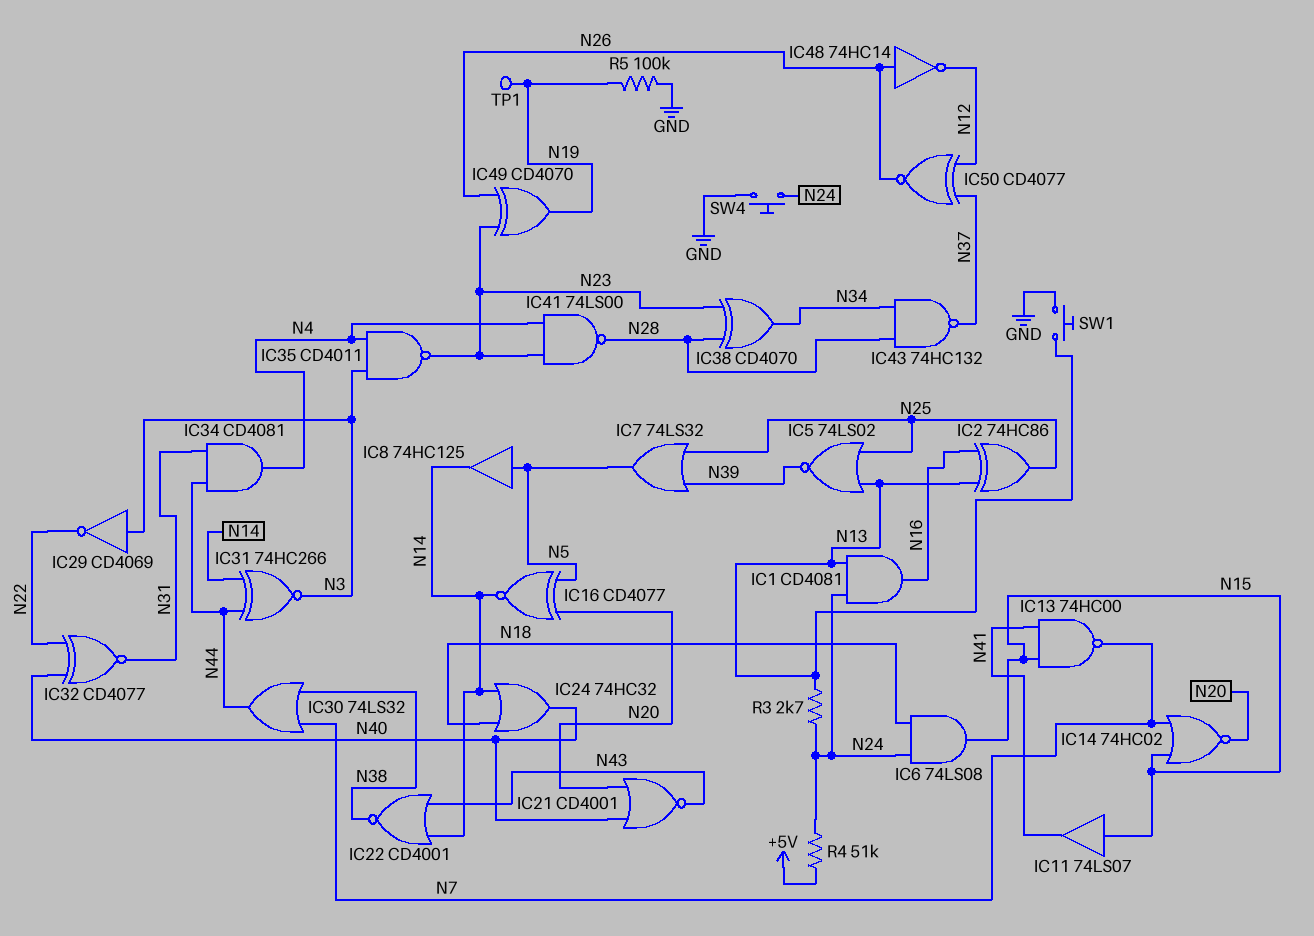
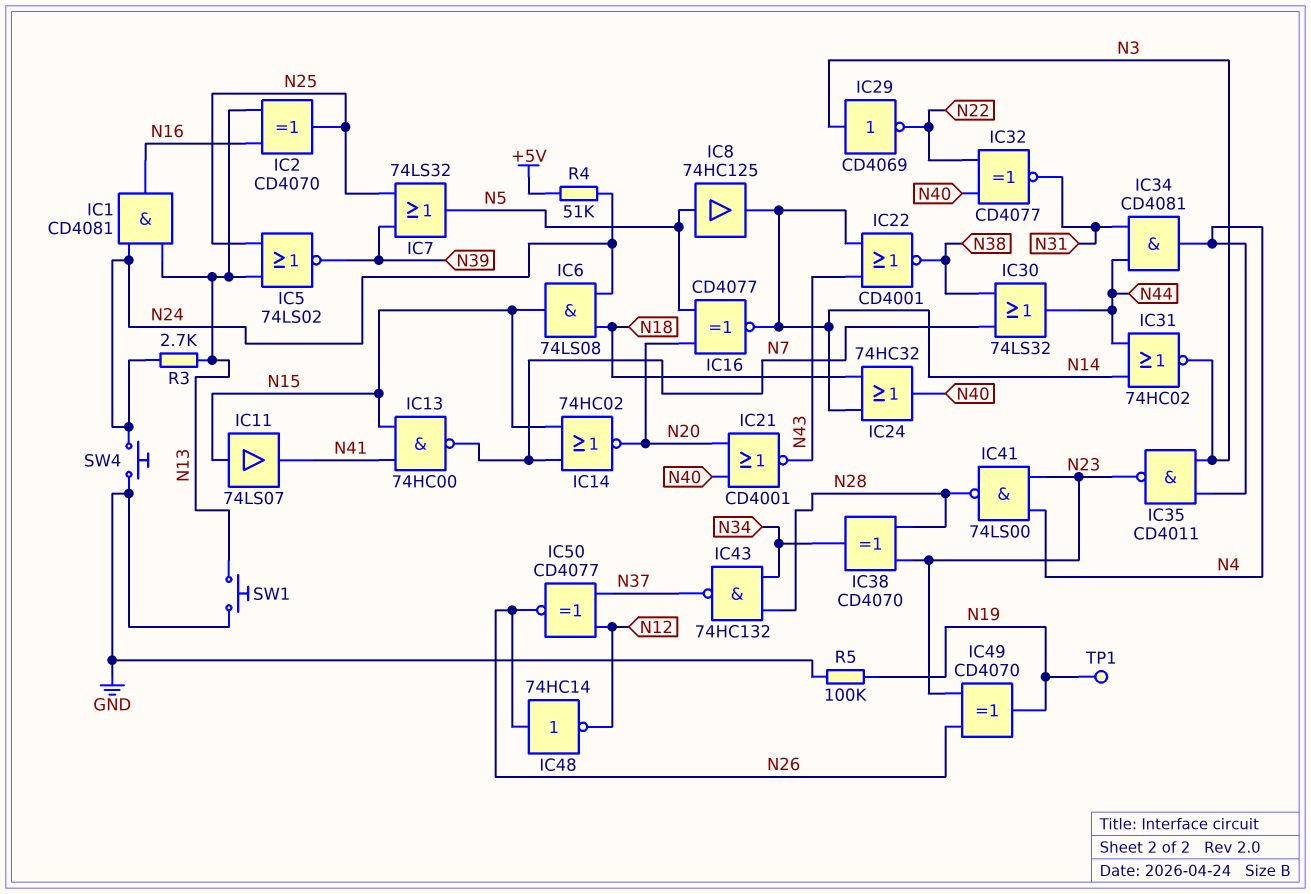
IC2: XOR 74HC86 (in N13, in N16, out N25) -> XOR CD4070 (in N13, in N16, out N25)
IC31: XNOR 74HC266 (in N14, in N44, out N3) -> NOR 74HC02 (in N14, in N44, out N3)

